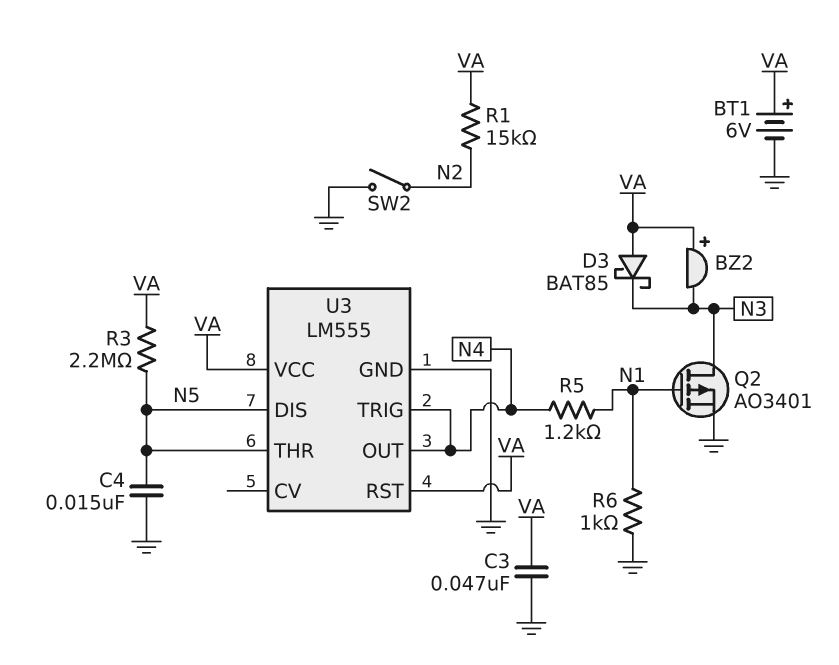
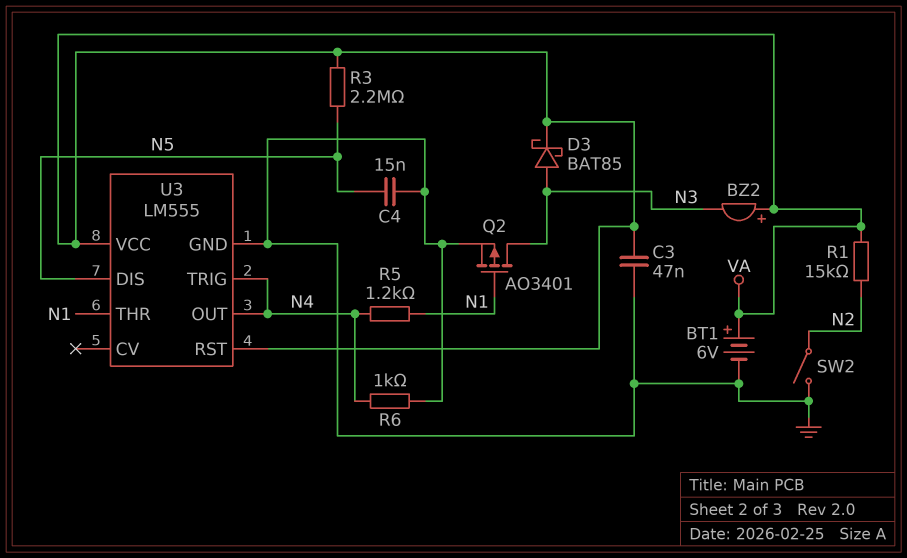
D3: schottky BAT85 (A VA, K N3) -> schottky BAT85 (A N3, K VA)
R6: 1k (GND, N1) -> 1k (GND, N4)
U3 pin THR: N5 -> N1

